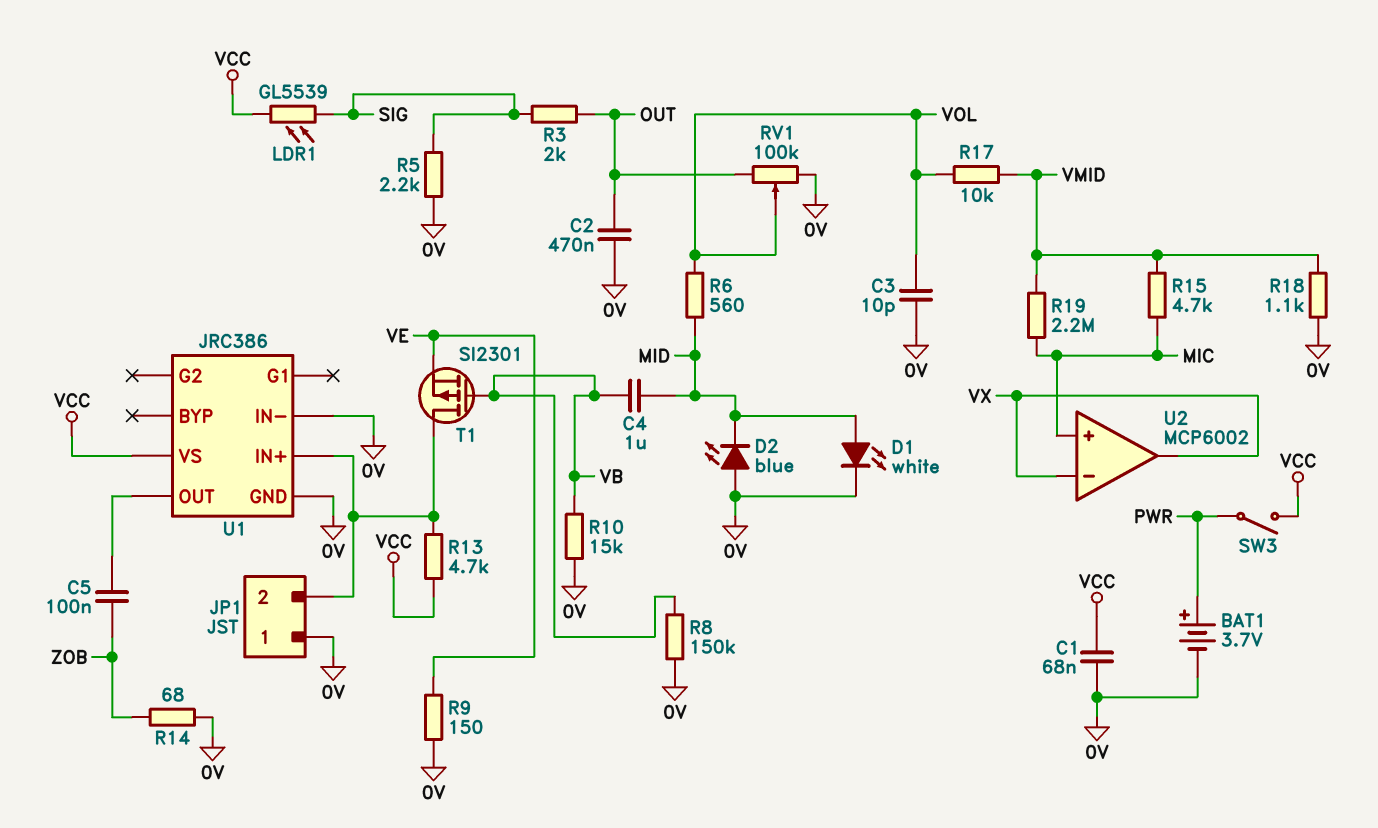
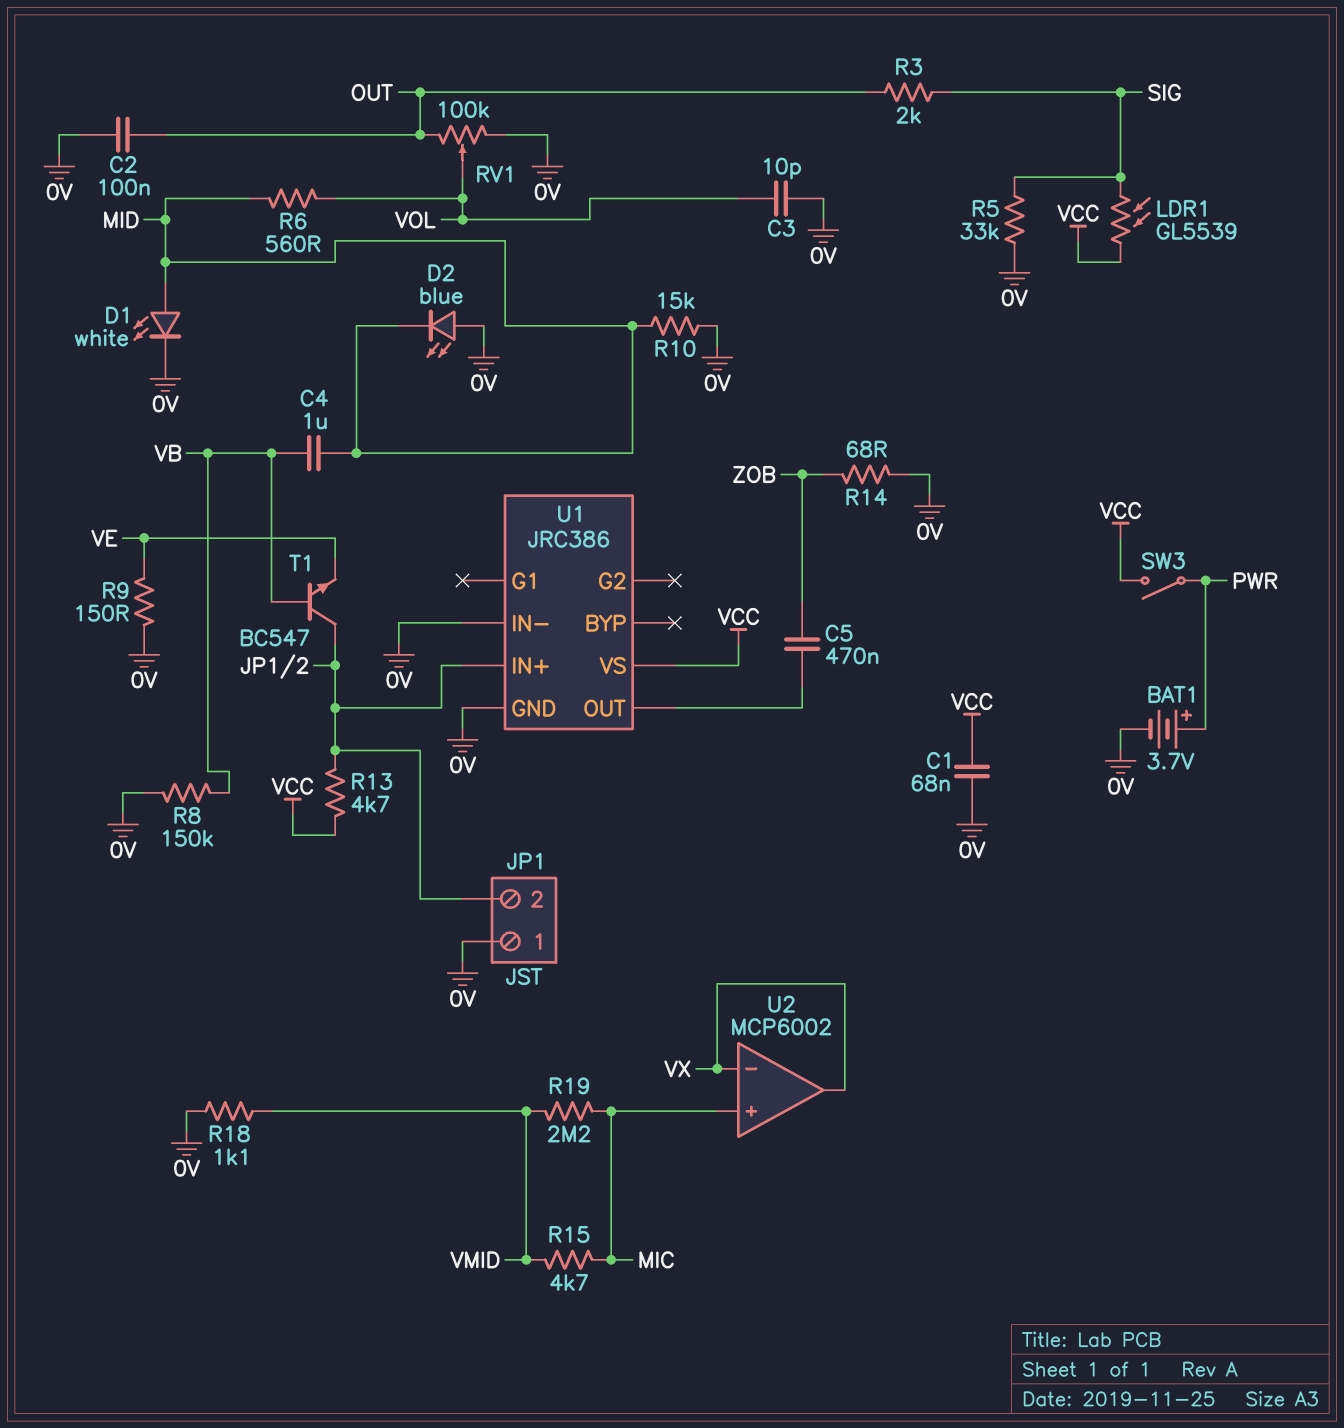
C2: 470nF (0V, OUT) -> 100nF (0V, OUT)
C5: 100nF (U1/OUT, ZOB) -> 470nF (U1/OUT, ZOB)
R5: 2.2k (0V, SIG) -> 33k (0V, SIG)
R10: 15k (0V, VB) -> 15k (0V, MID)
R17: 10k (VMID, VOL) -> none
T1: PMOS SI2301 (G VB, D JP1/2, S VE) -> NPN BC547 (B VB, C JP1/2, E VE)

